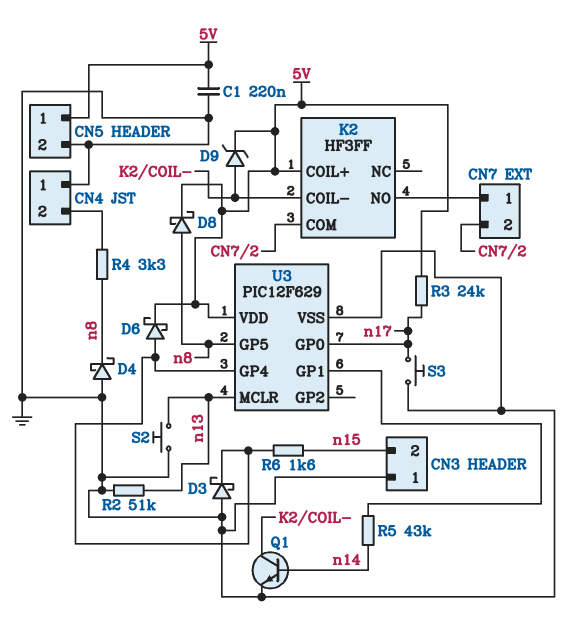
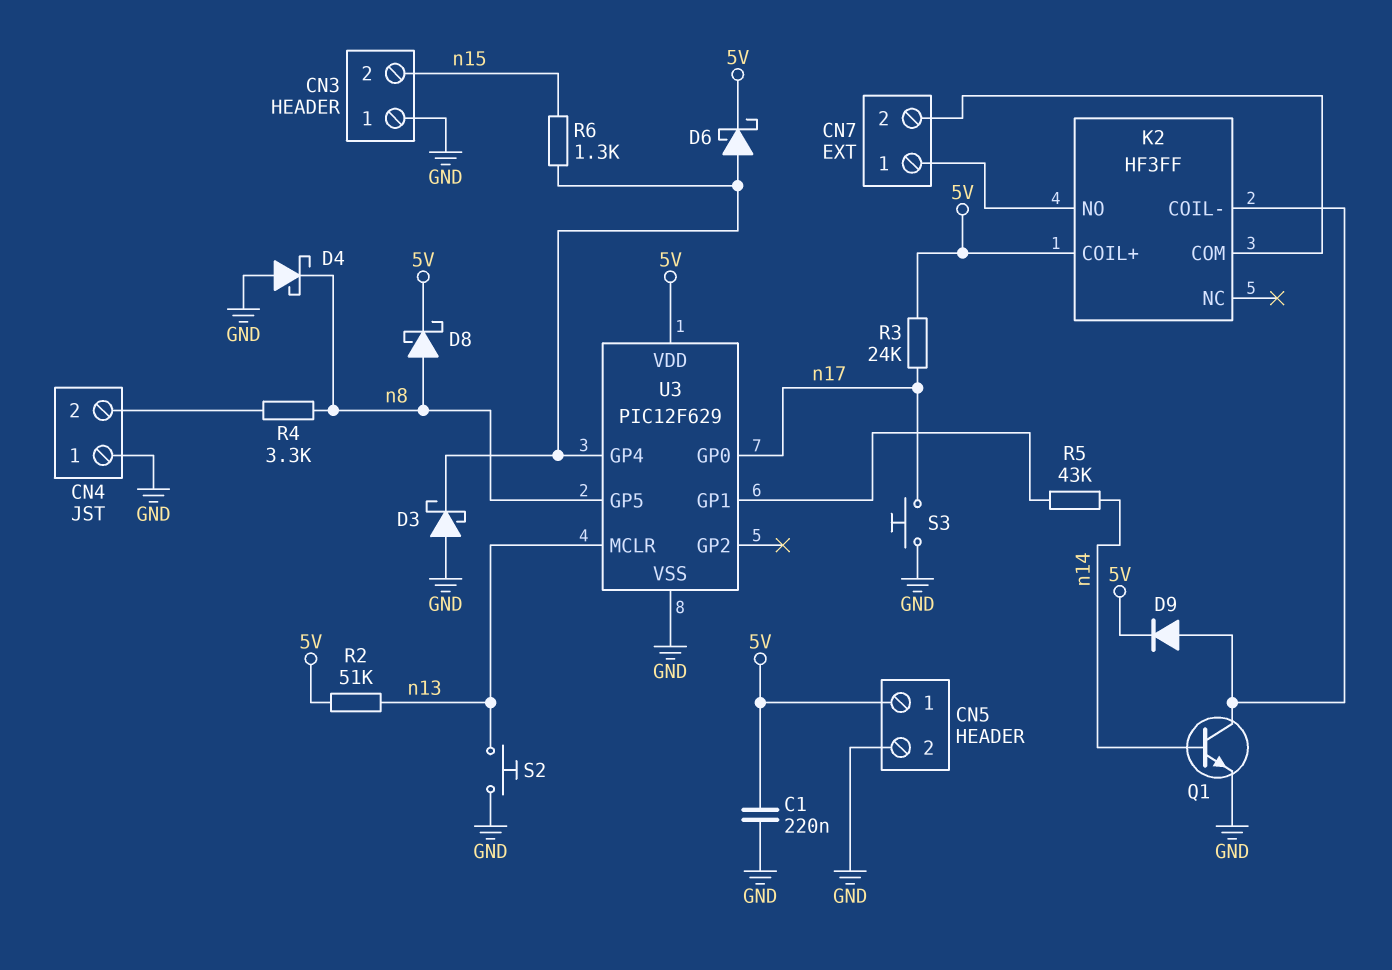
D9: zener (A K2/COIL-, K 5V) -> diode (A K2/COIL-, K 5V)
R2: 51k (GND, n13) -> 51k (5V, n13)
R6: 1.6k (U3/GP4, n15) -> 1.3k (U3/GP4, n15)

